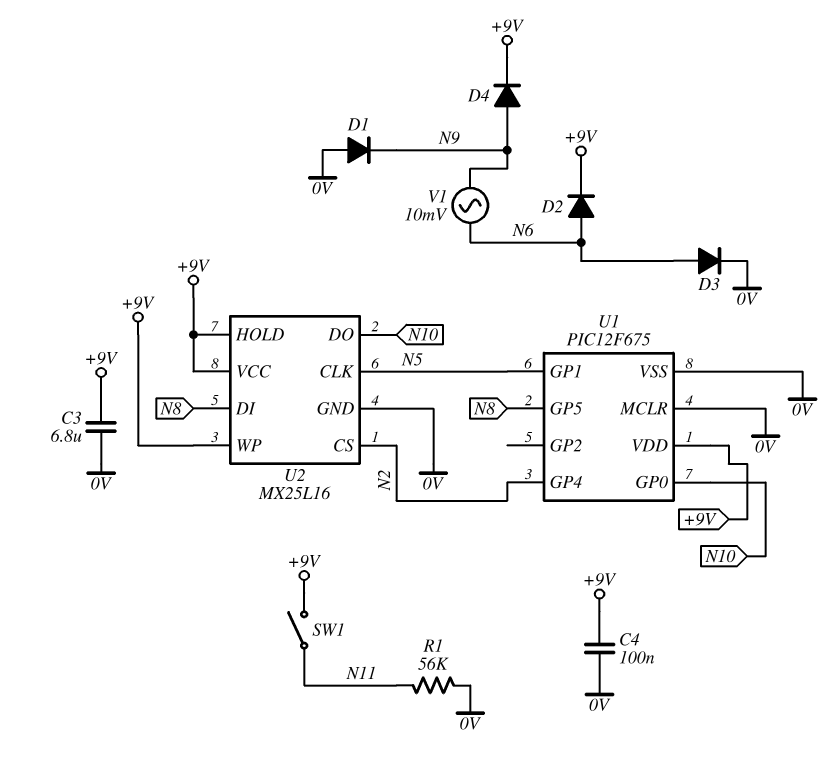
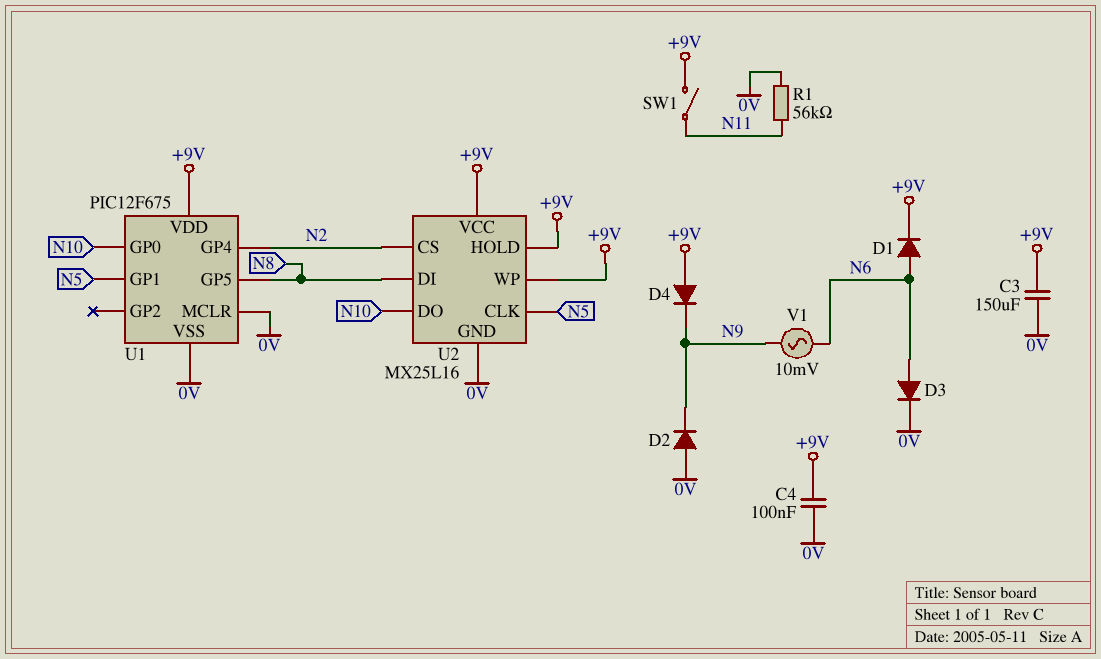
C3: 6.8uF (+9V, 0V) -> 150uF (+9V, 0V)
D1: diode (A 0V, K N9) -> diode (A N6, K +9V)
D2: diode (A N6, K +9V) -> diode (A 0V, K N9)
D4: diode (A N9, K +9V) -> diode (A +9V, K N9)

